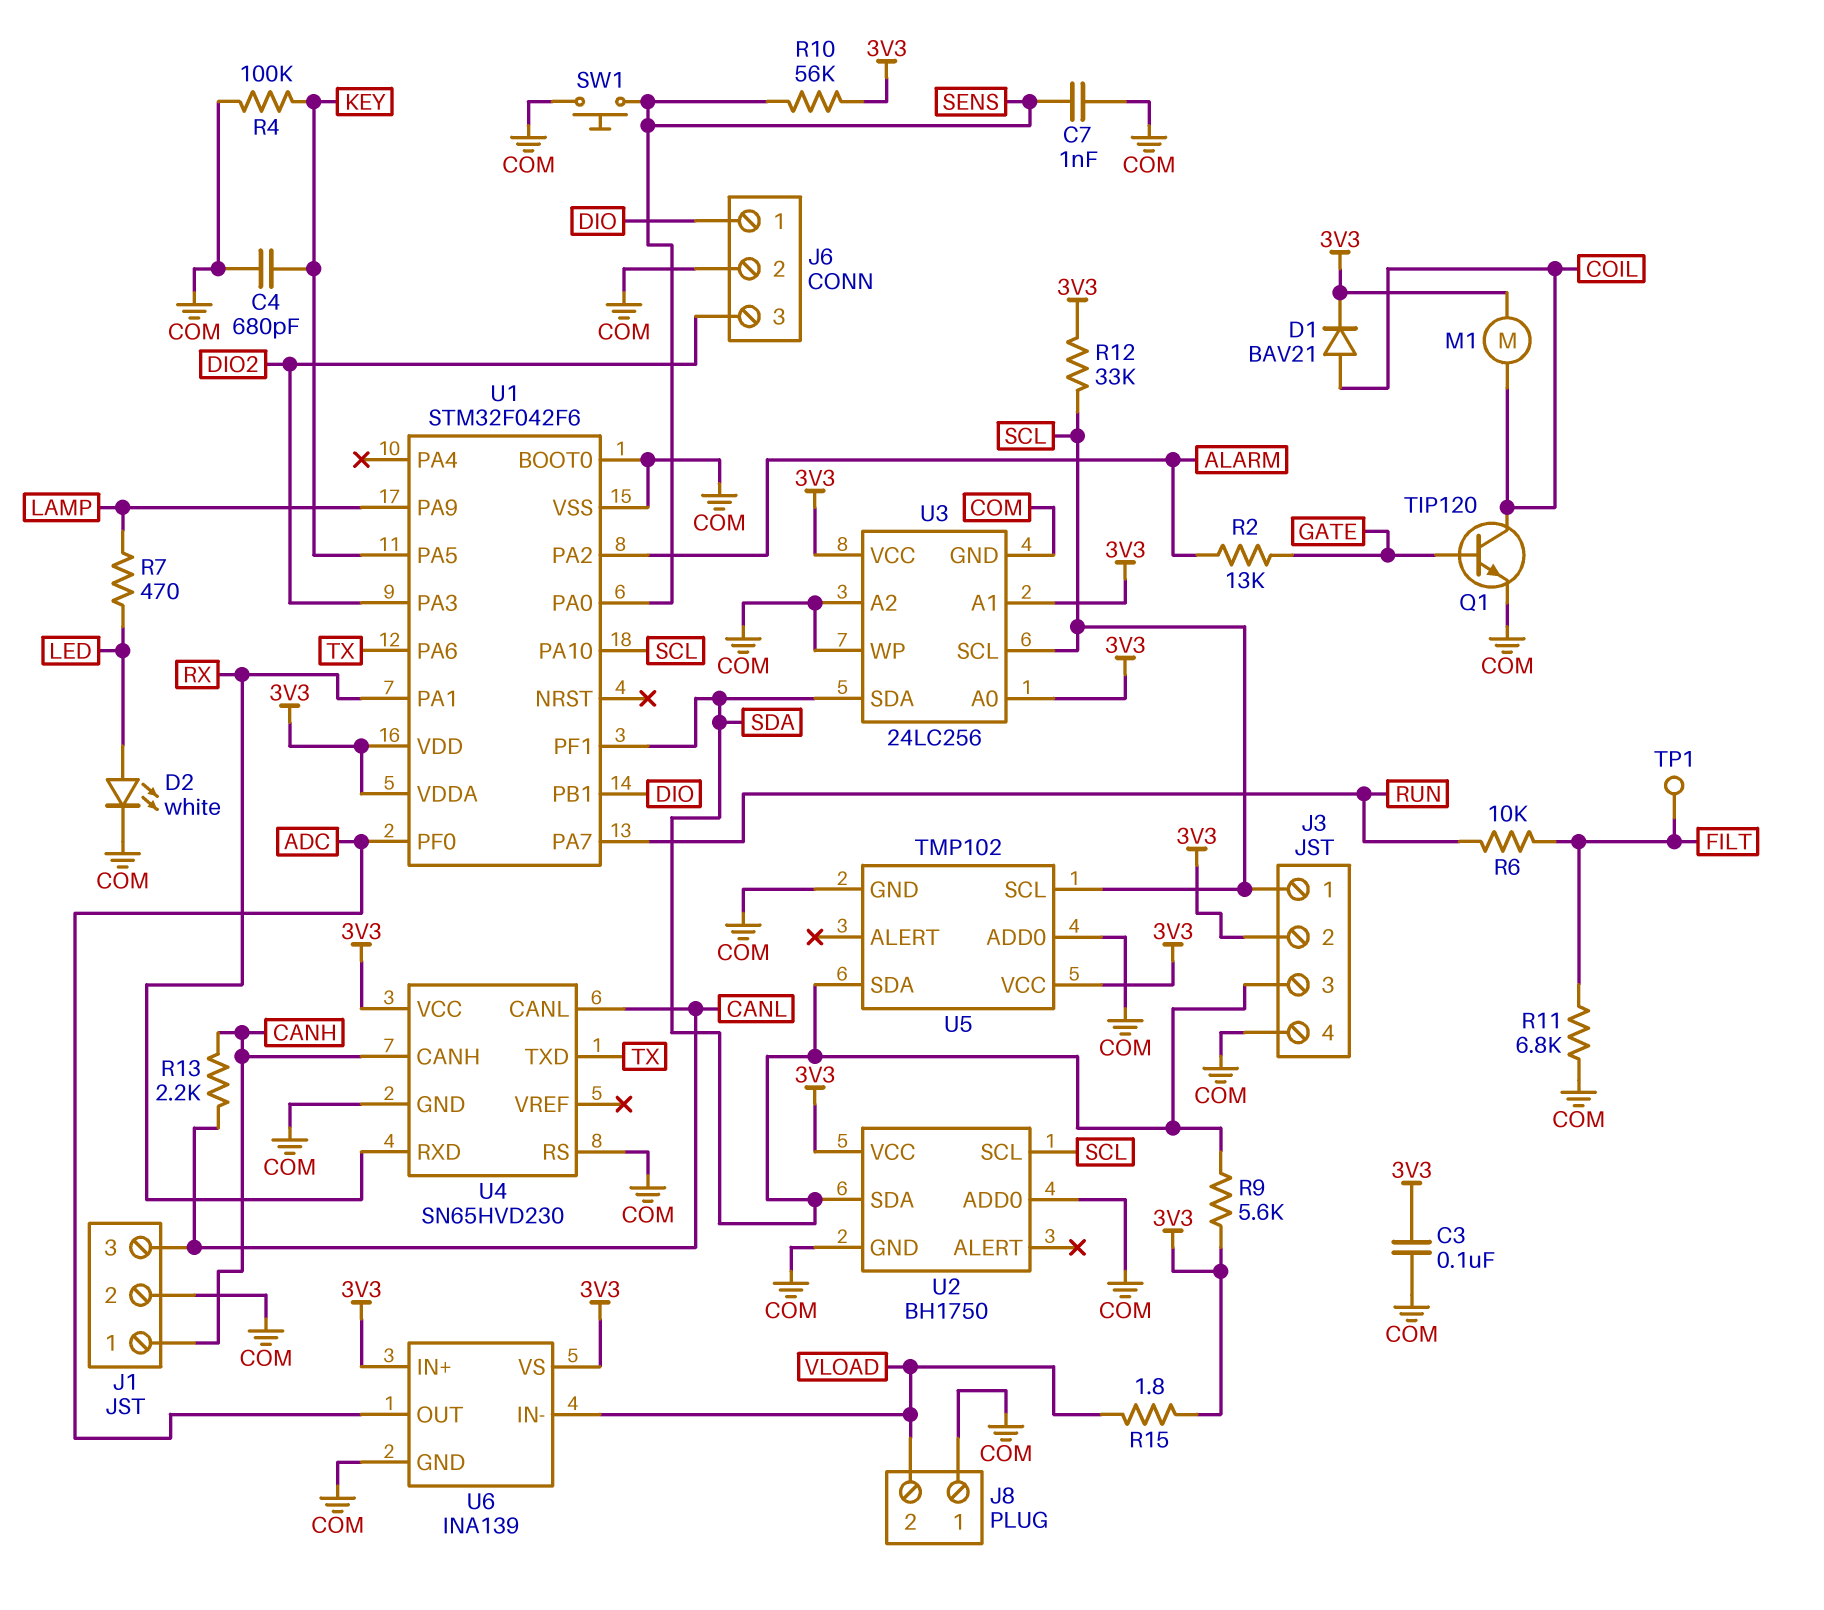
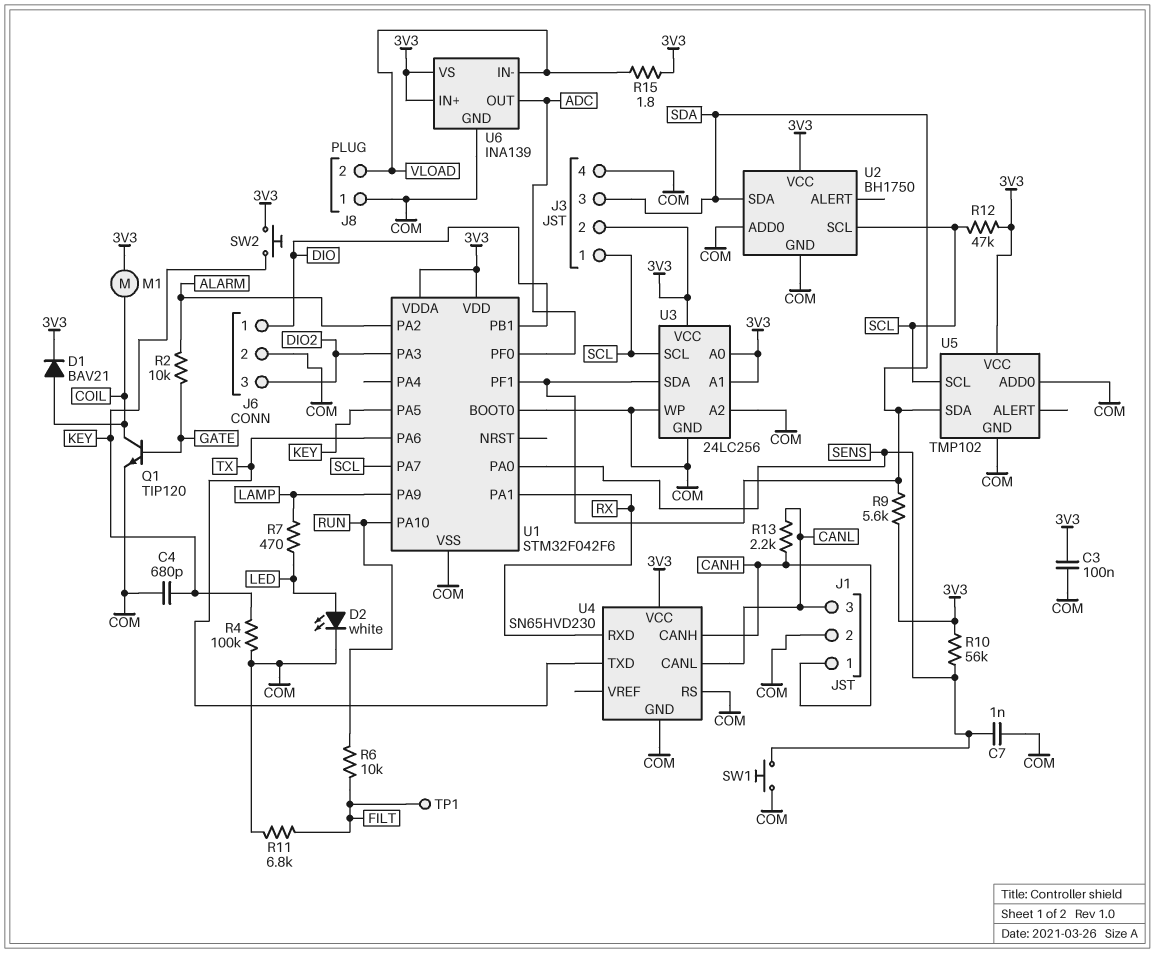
R2: 13k (ALARM, GATE) -> 10k (ALARM, GATE)
R12: 33k (3V3, SCL) -> 47k (3V3, SCL)
SW2: none -> button (3V3, KEY)
U1 pin PA7: RUN -> SCL
U1 pin PA10: SCL -> RUN

